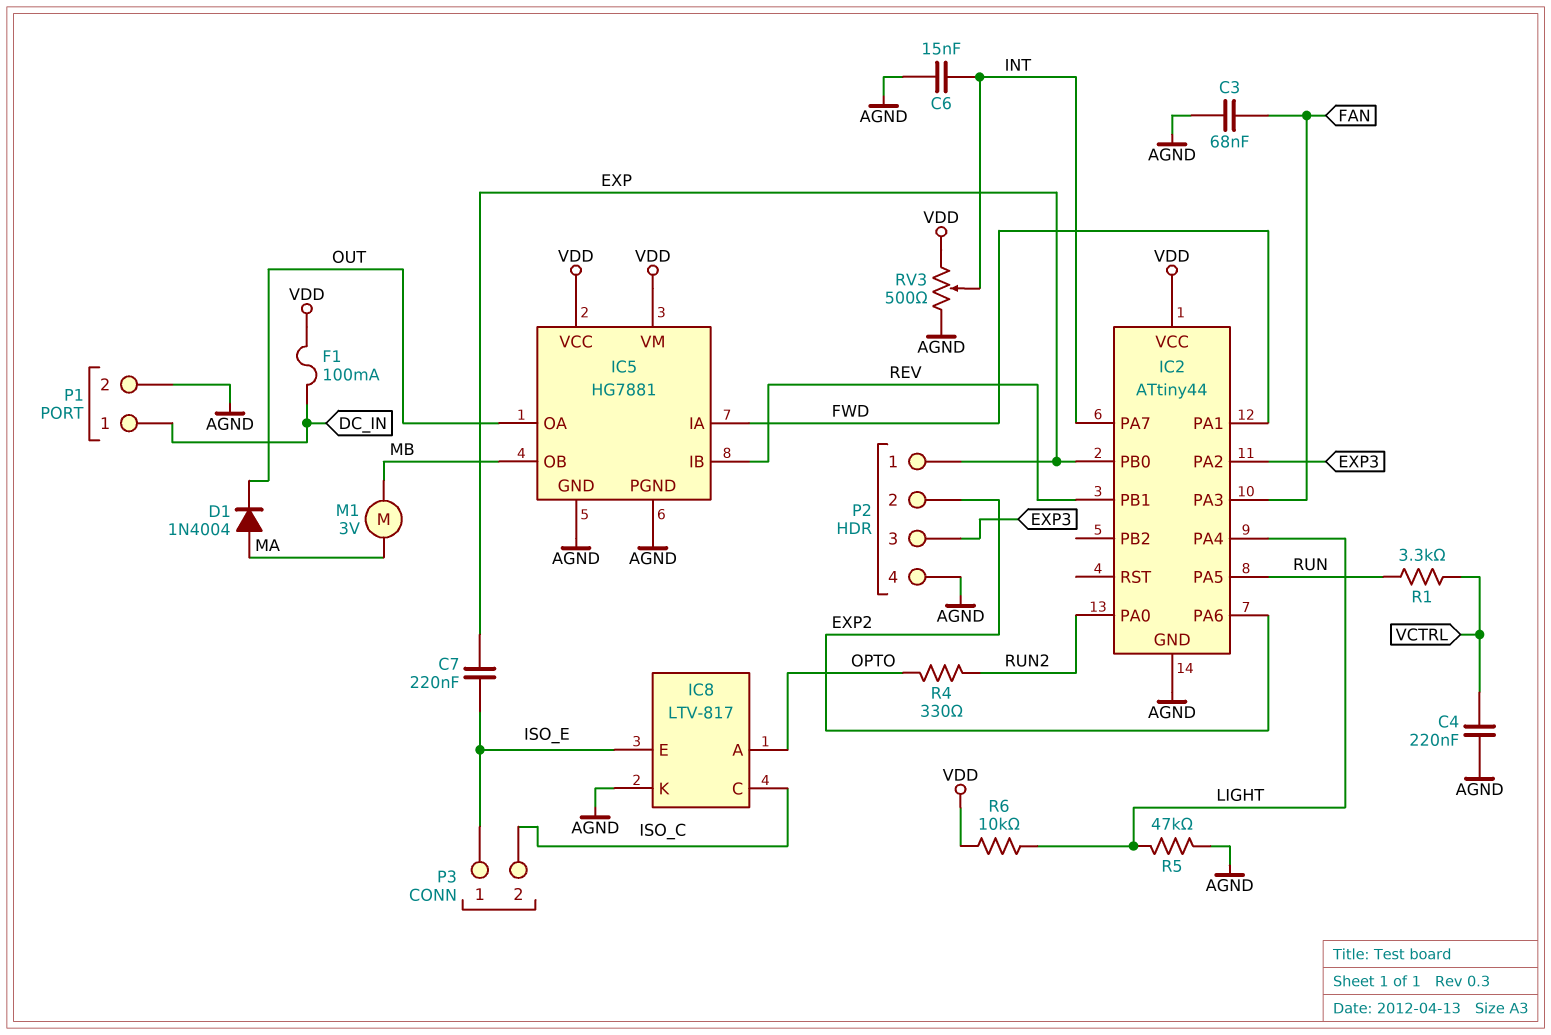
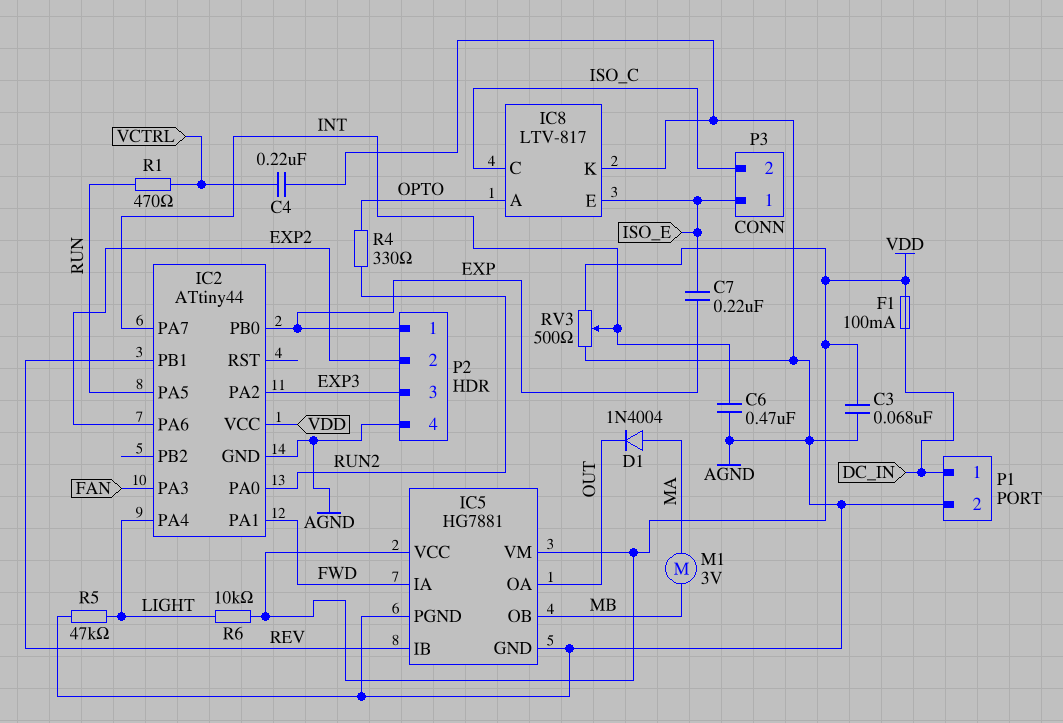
C3: 68nF (AGND, FAN) -> 68nF (AGND, VDD)
C6: 15nF (AGND, INT) -> 470nF (AGND, INT)
R1: 3.3k (RUN, VCTRL) -> 470 (RUN, VCTRL)

